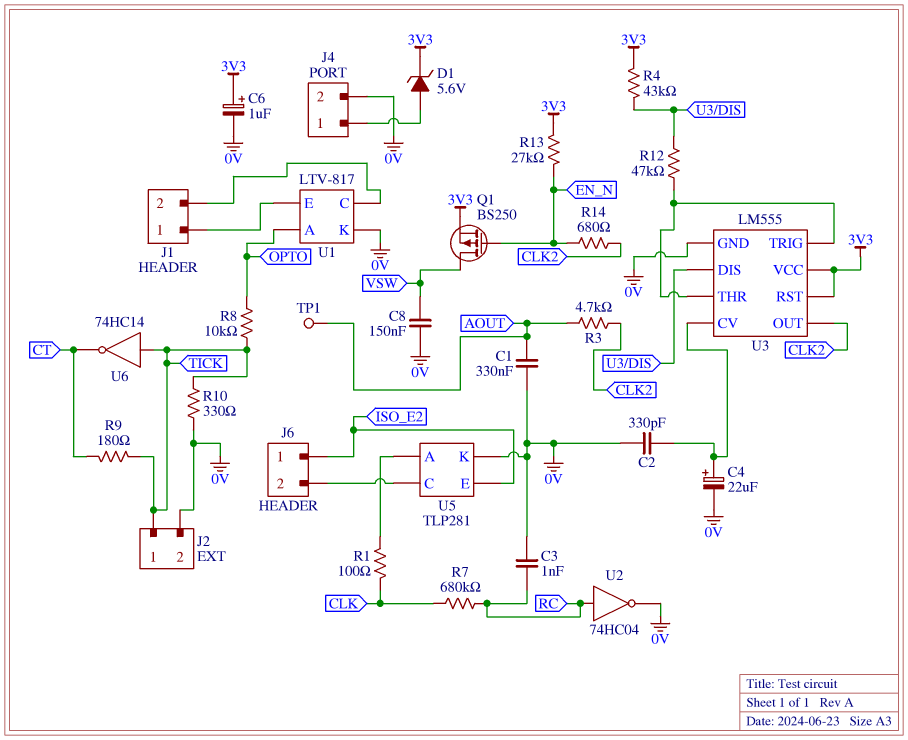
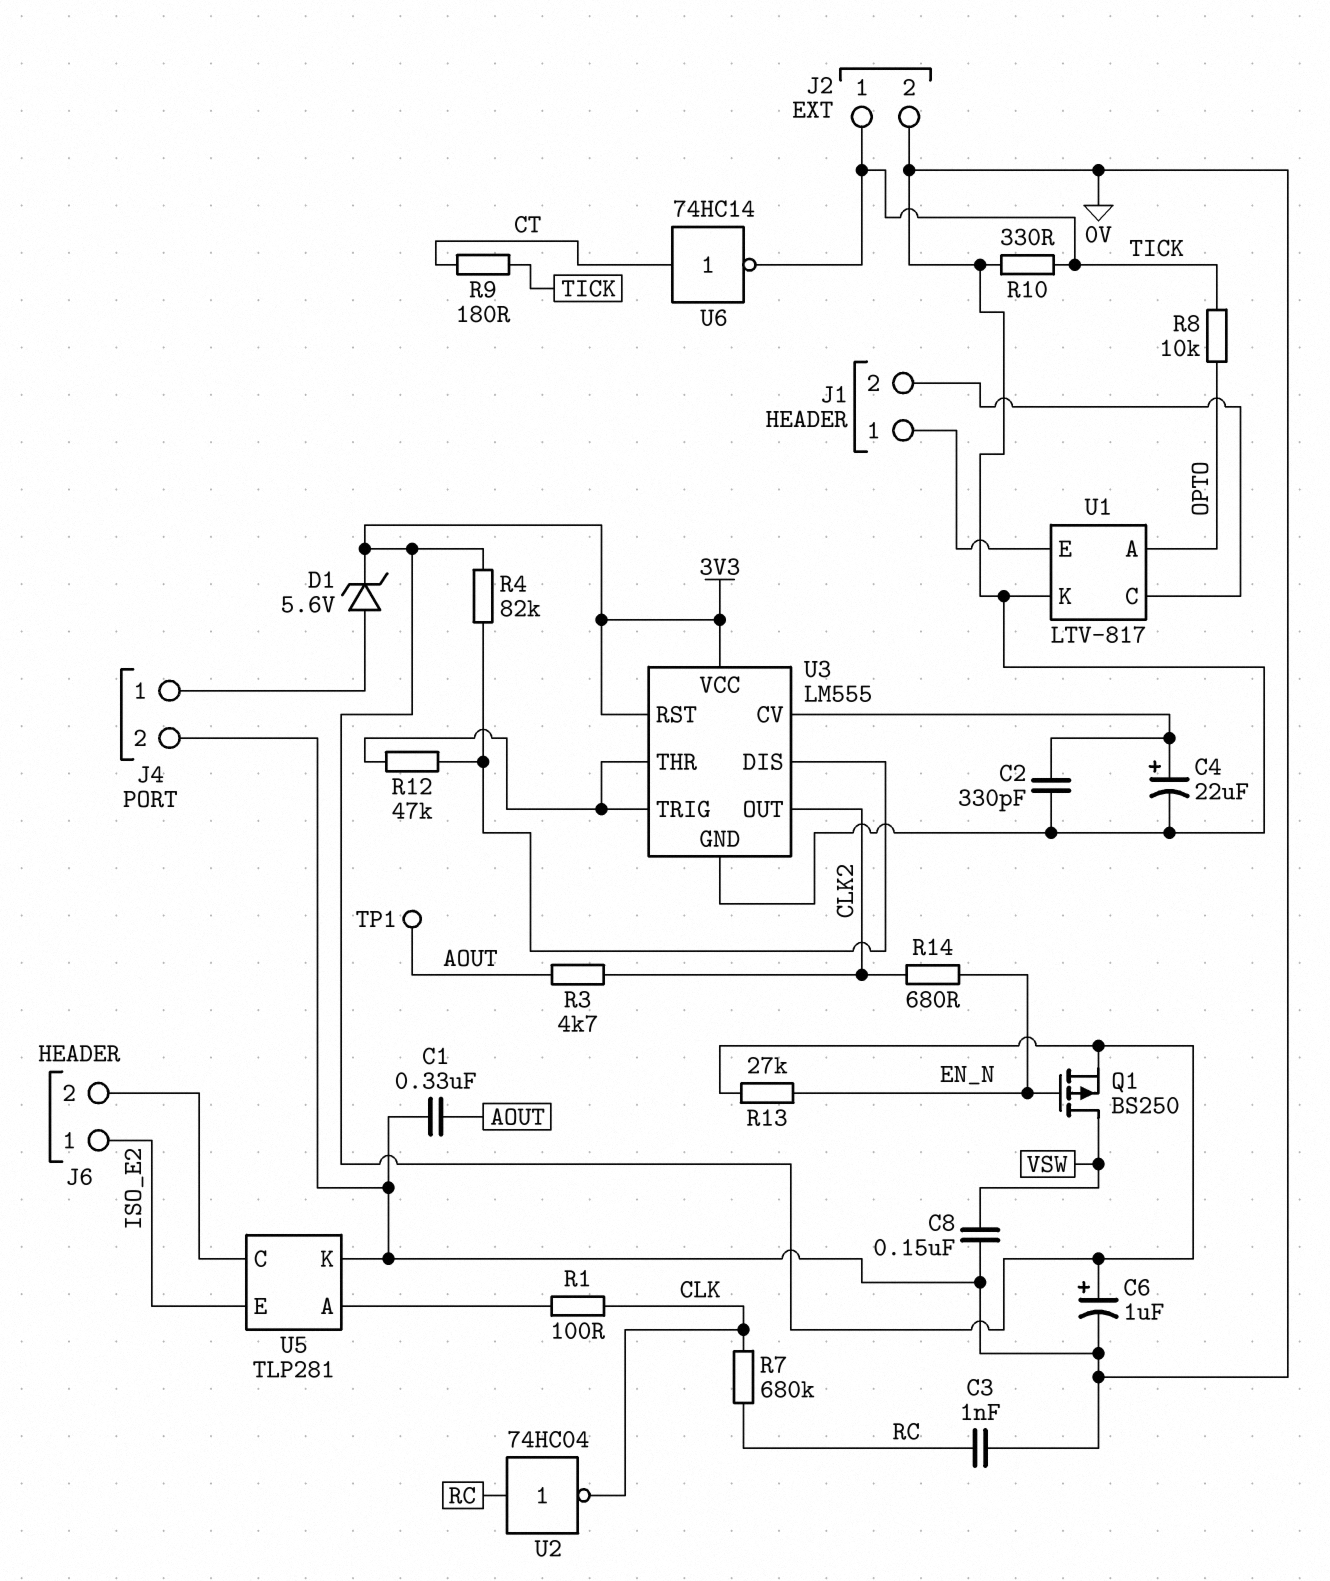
R4: 43k (3V3, U3/DIS) -> 82k (3V3, U3/DIS)
U2: NOT 74HC04 (in RC, out 0V) -> NOT 74HC04 (in RC, out CLK)
U6: NOT 74HC14 (in TICK, out CT) -> NOT 74HC14 (in CT, out TICK)

